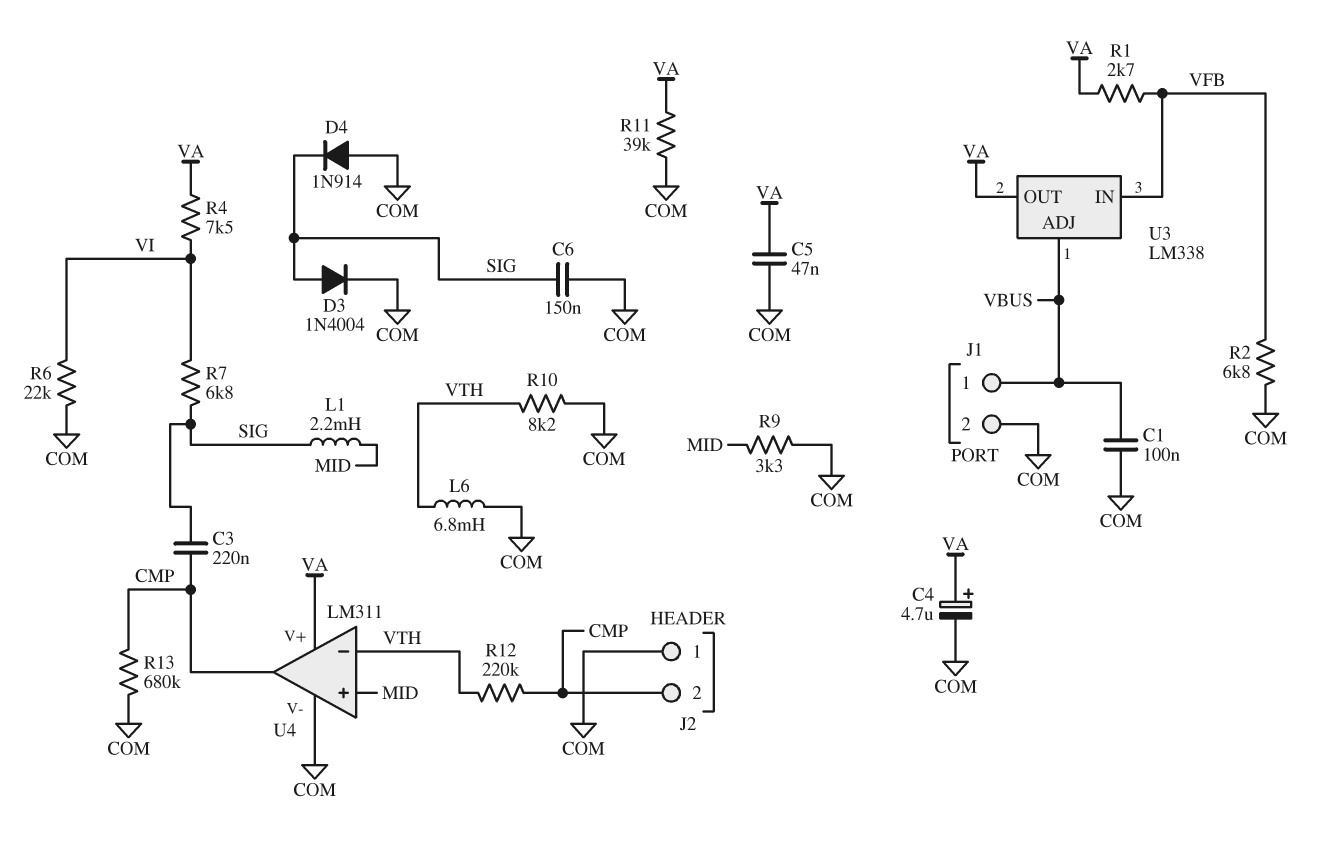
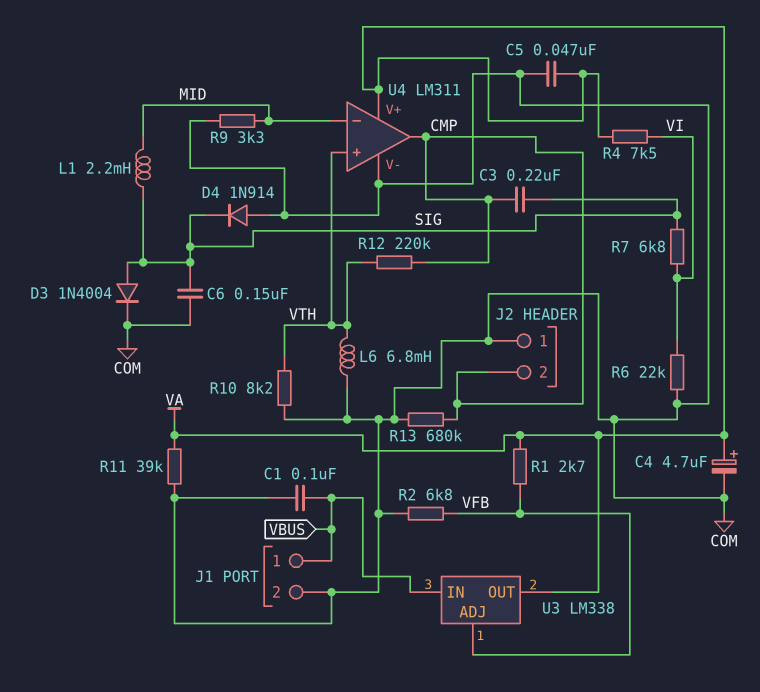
U3 pin ADJ: VBUS -> VFB
U3 pin IN: VFB -> VBUS
U4 pin in+: MID -> VTH
U4 pin in-: VTH -> MID

